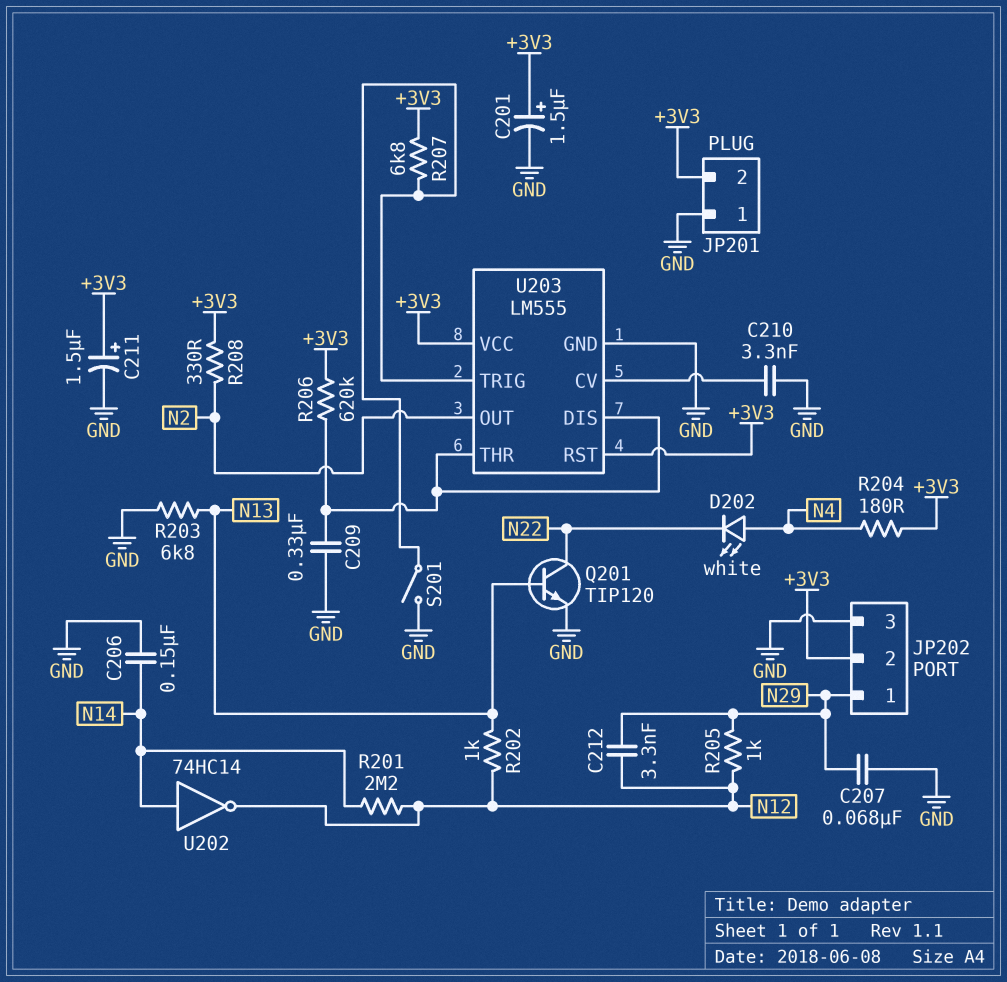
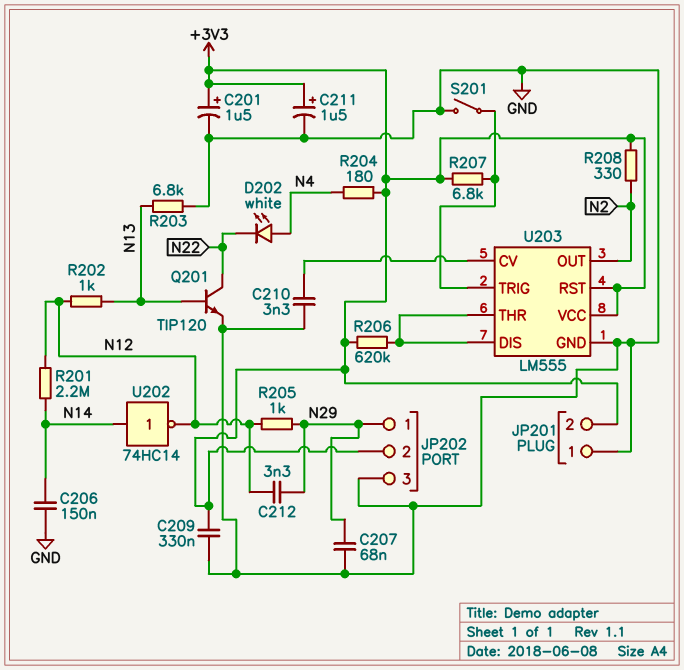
C209: 330nF (GND, U203/DIS) -> 330nF (+3V3, GND)

